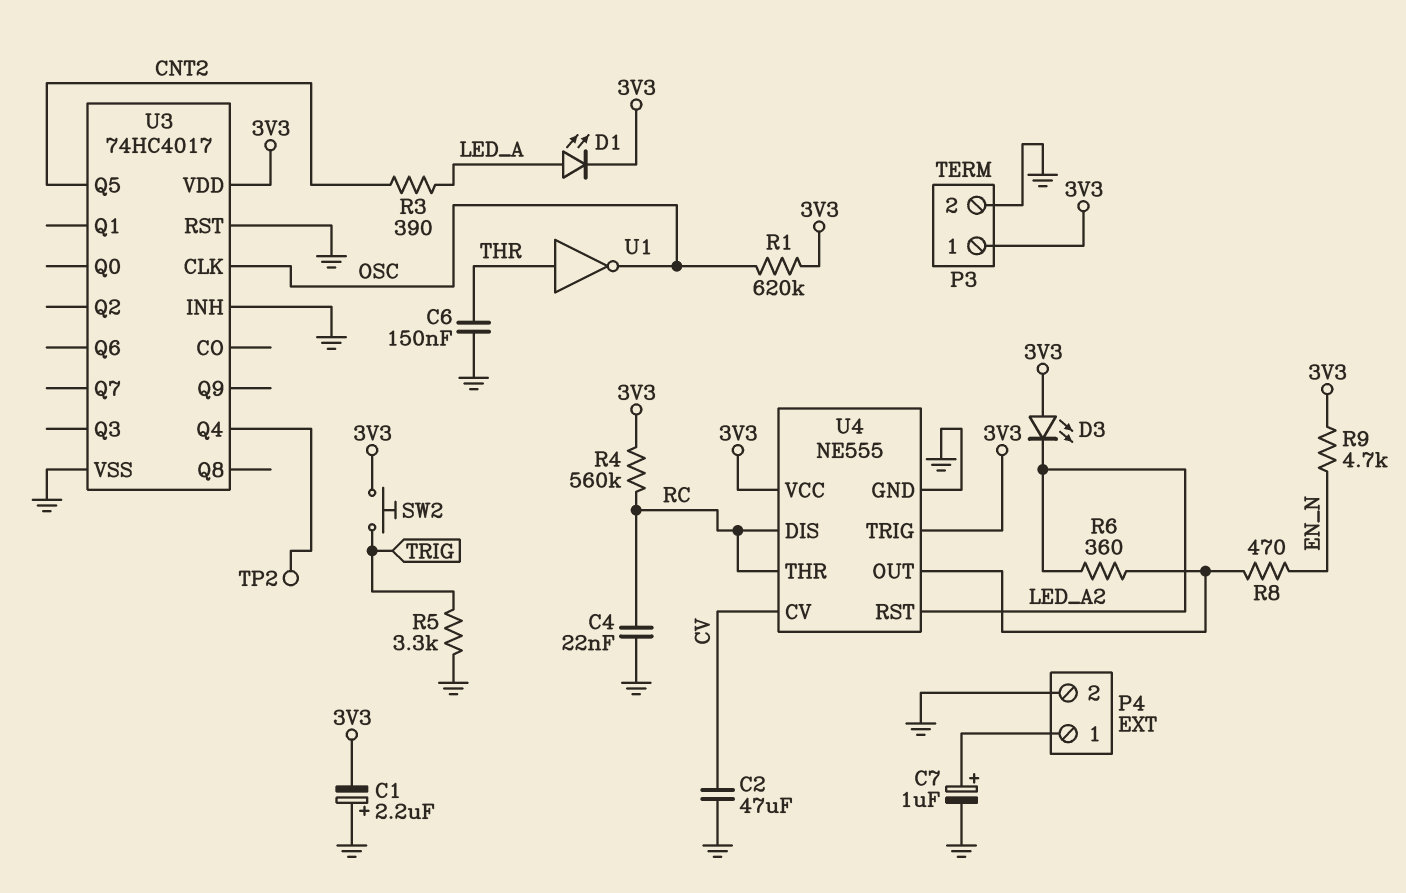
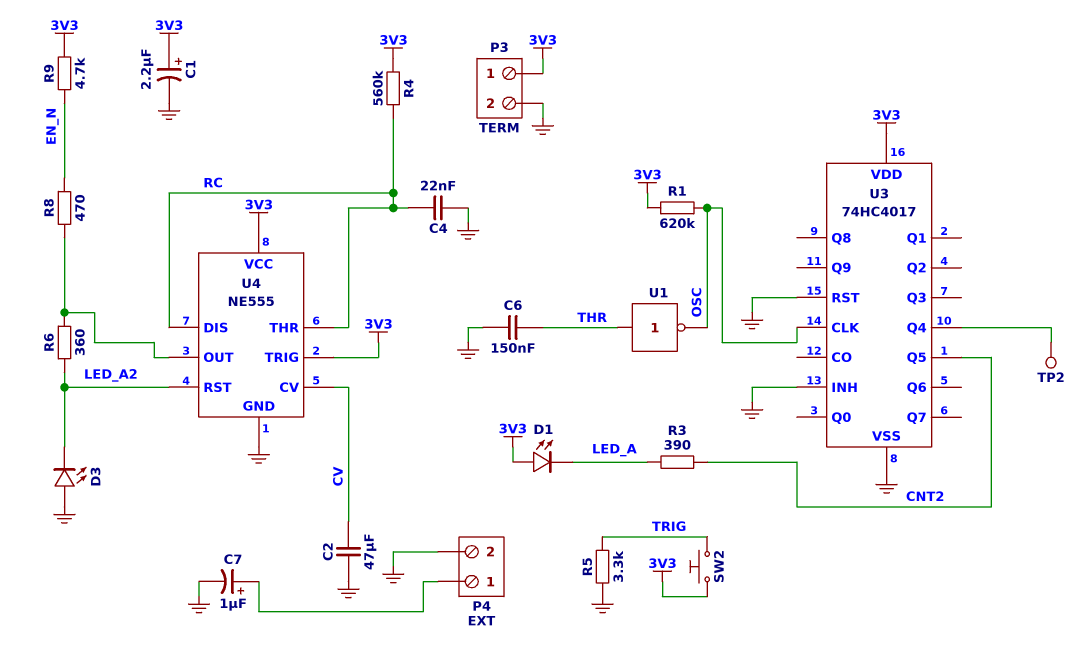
C1: 2.2uF (plus GND, minus 3V3) -> 2.2uF (plus 3V3, minus GND)
D1: LED (A LED_A, K 3V3) -> LED (A 3V3, K LED_A)
D3: LED (A 3V3, K LED_A2) -> LED (A GND, K LED_A2)

